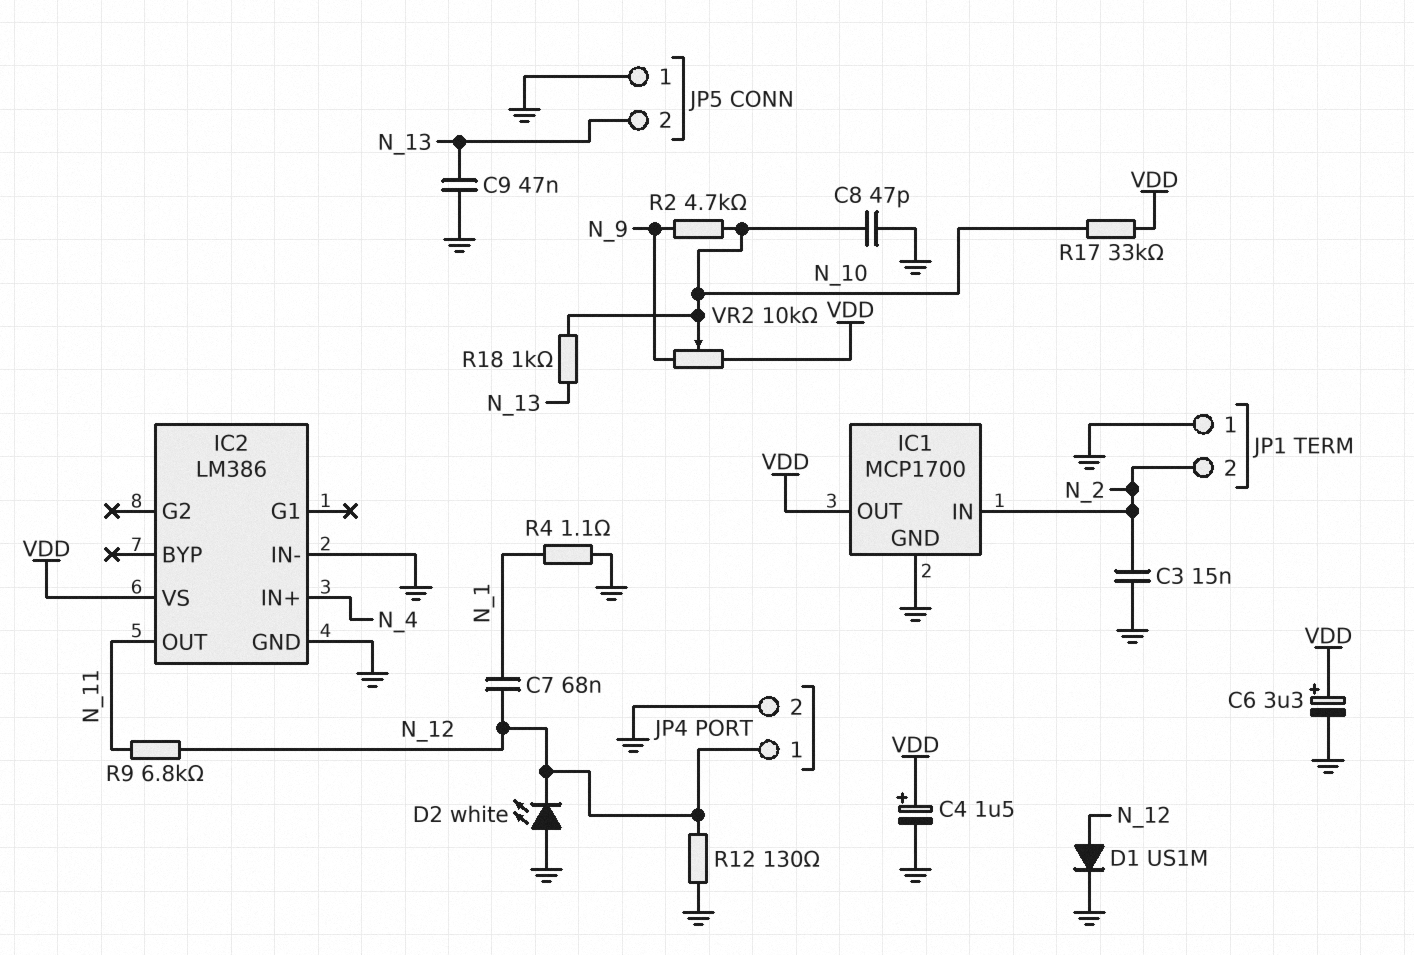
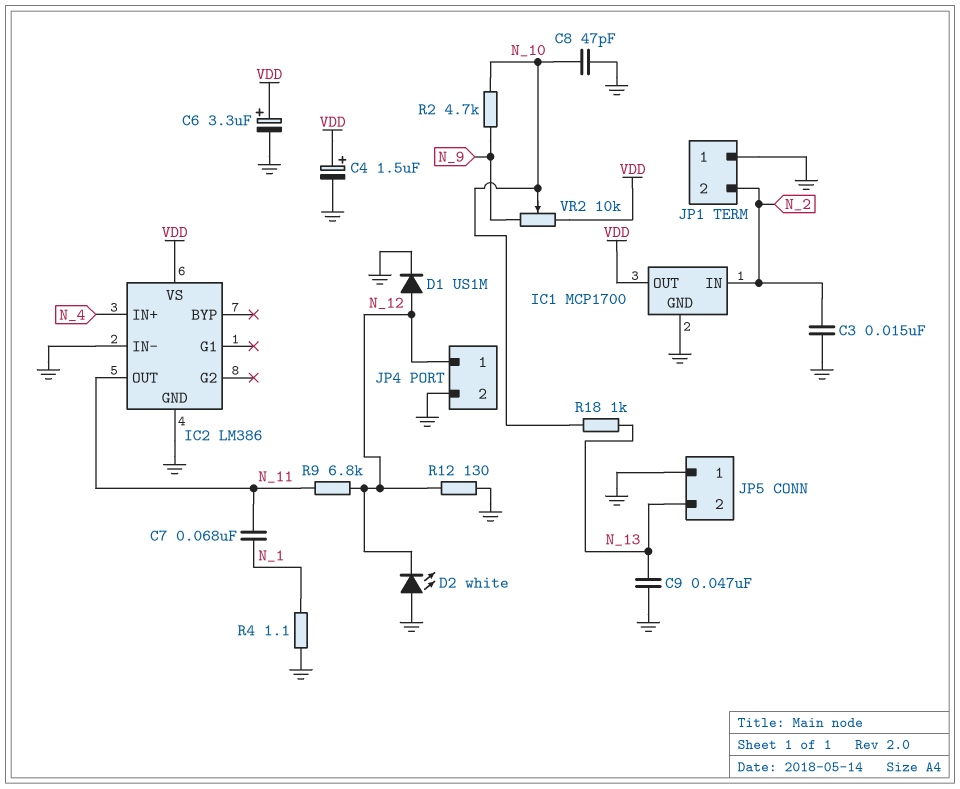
C7: 68nF (N_1, N_12) -> 68nF (N_1, N_11)
R17: 33k (N_10, VDD) -> none

